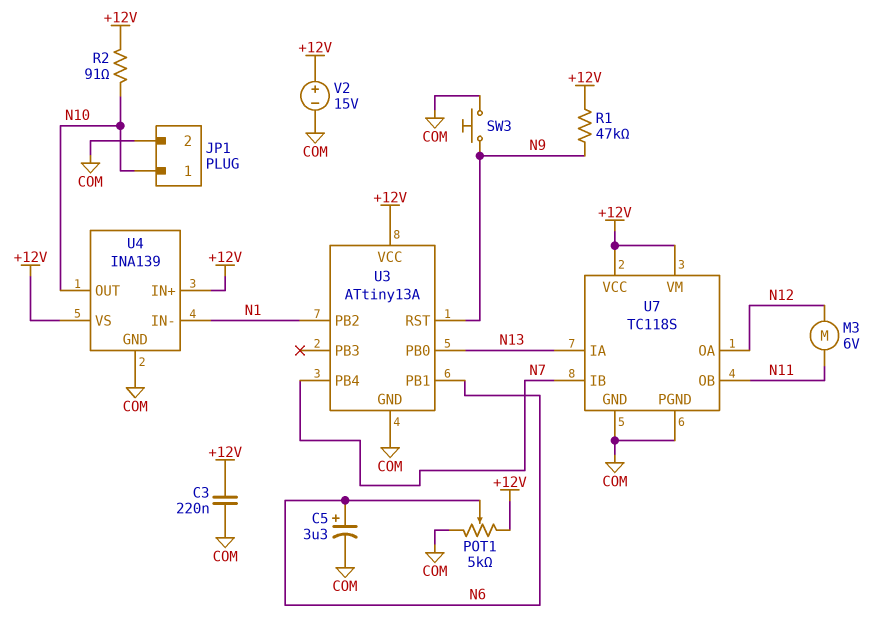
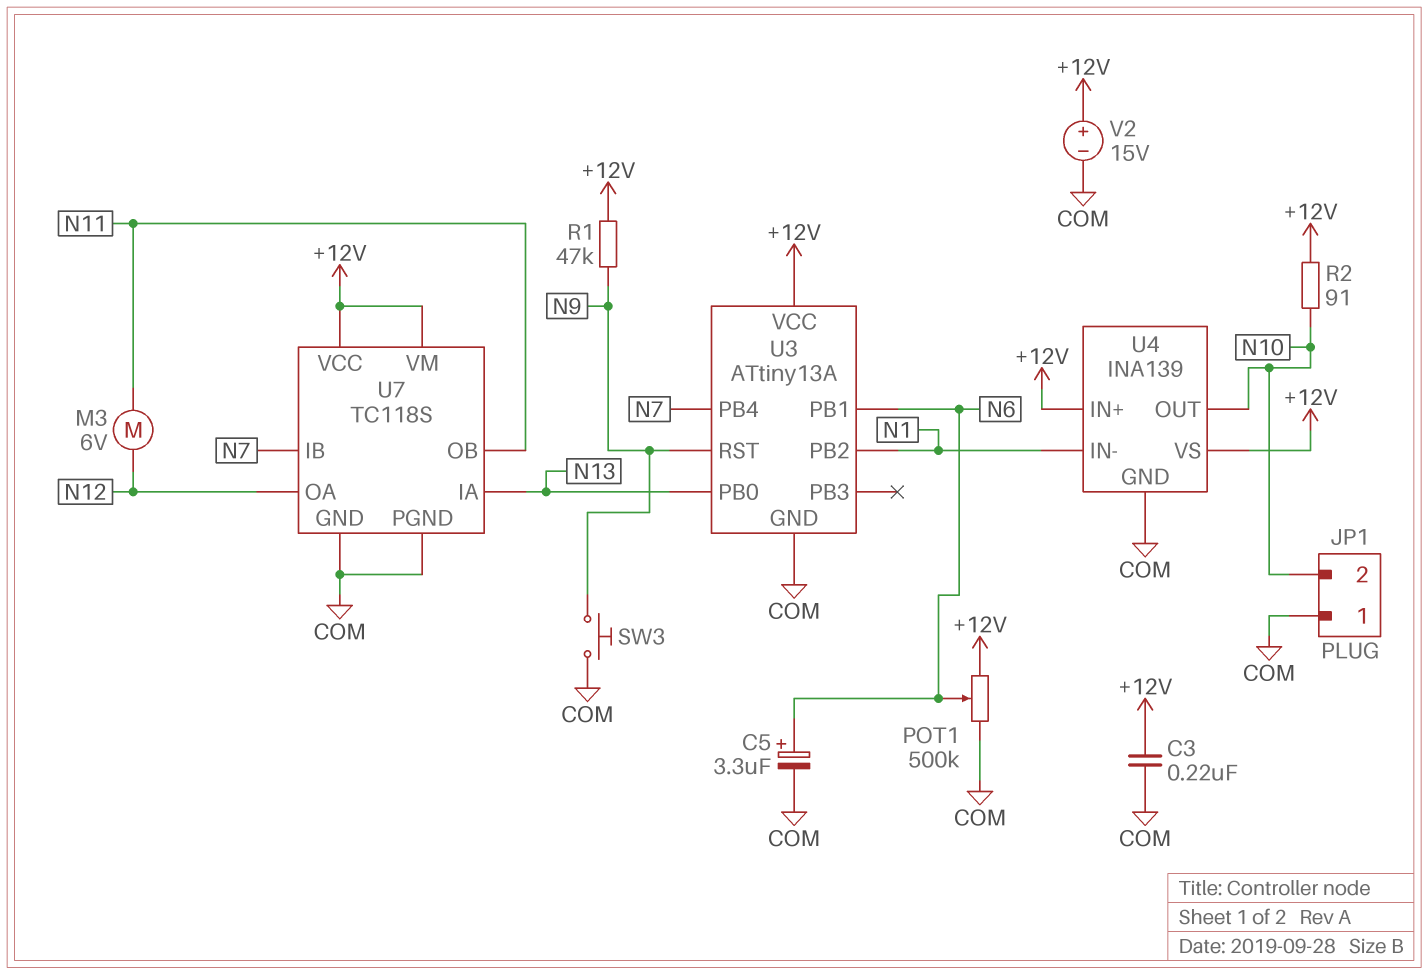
JP1 pin 1: N10 -> COM
JP1 pin 2: COM -> N10
POT1: 5k (+12V, COM, wiper N6) -> 500k (+12V, COM, wiper N6)

